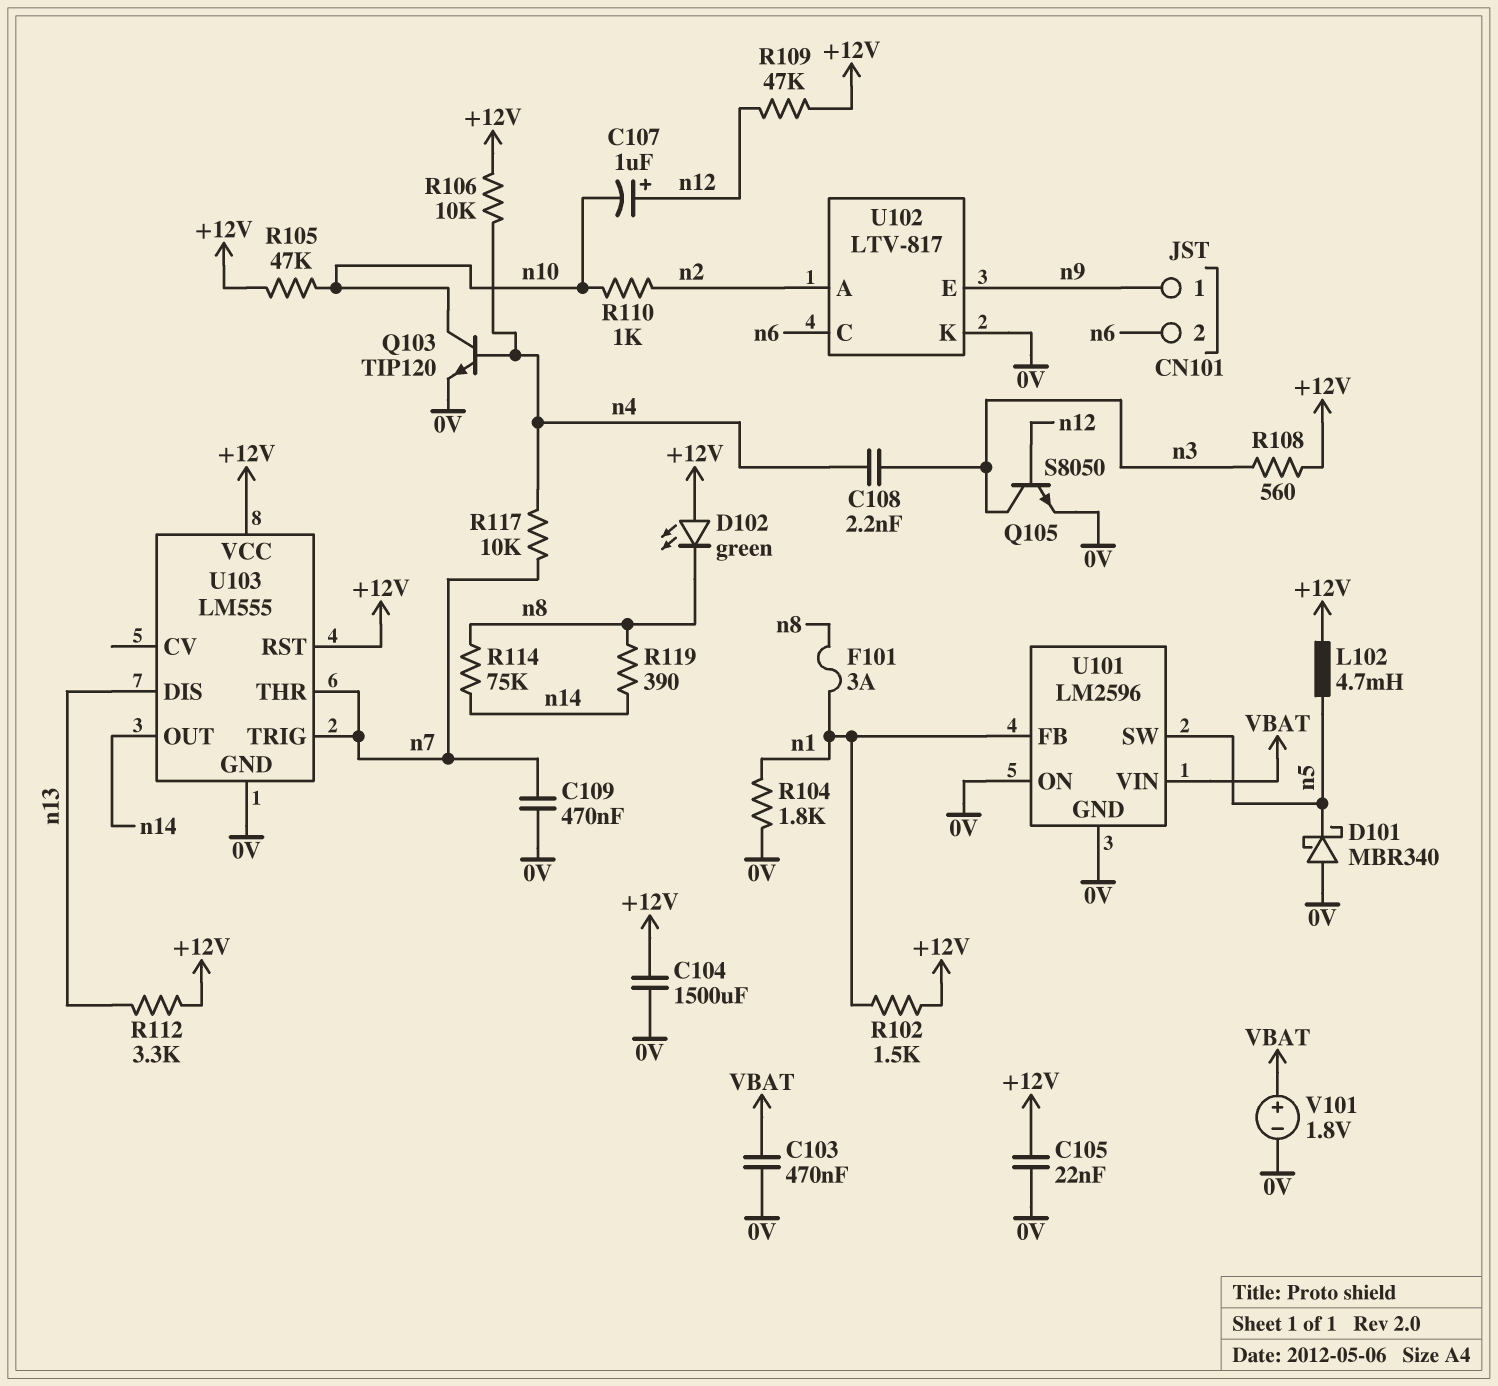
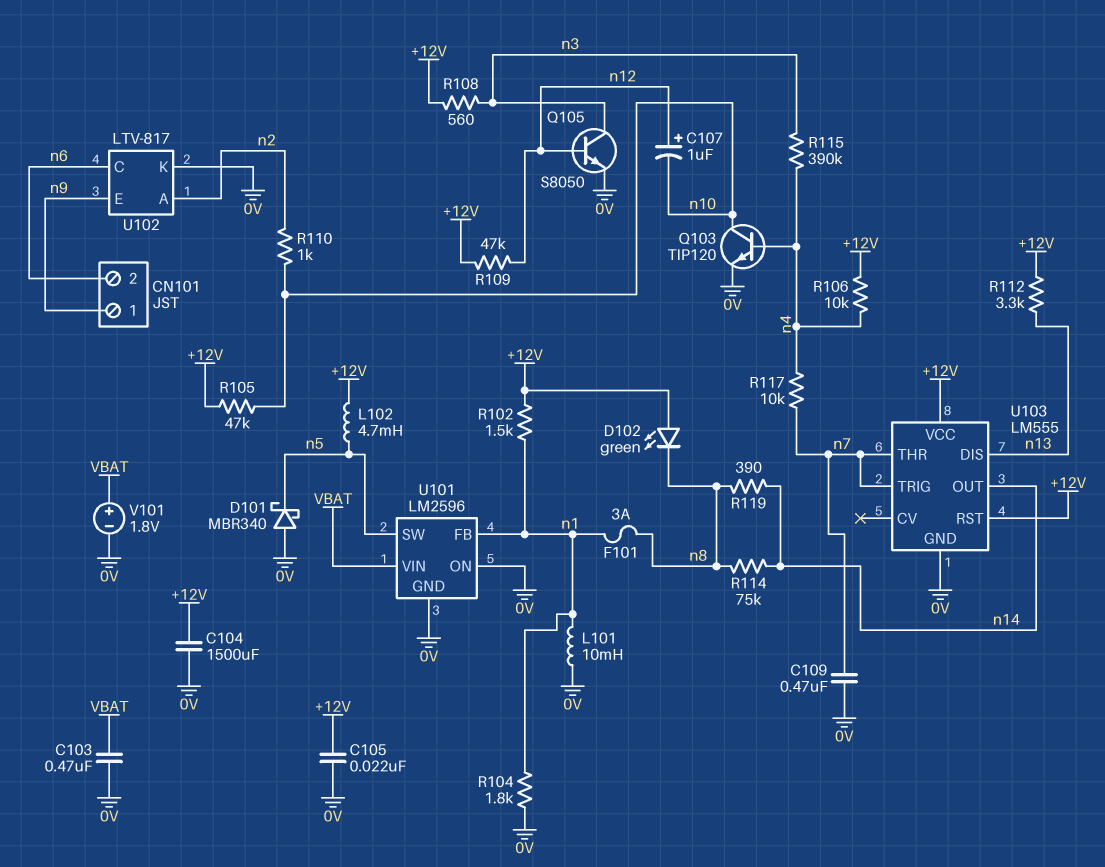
C108: 2.2nF (n3, n4) -> none
L101: none -> 10mH (0V, n1)
R115: none -> 390k (n3, n4)

